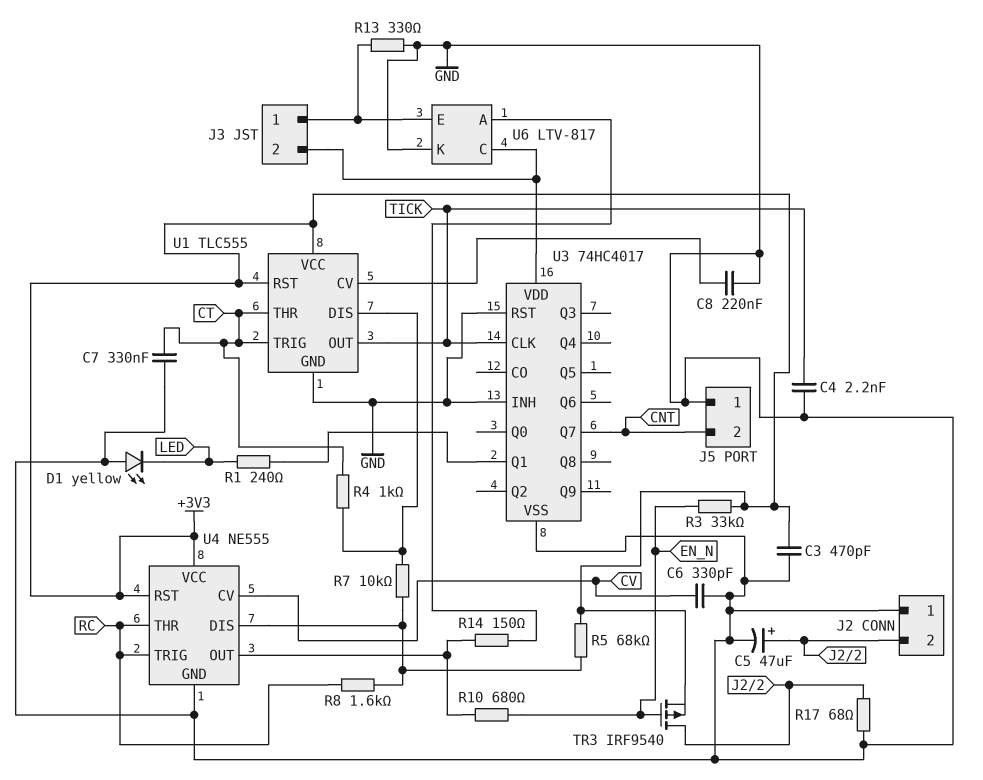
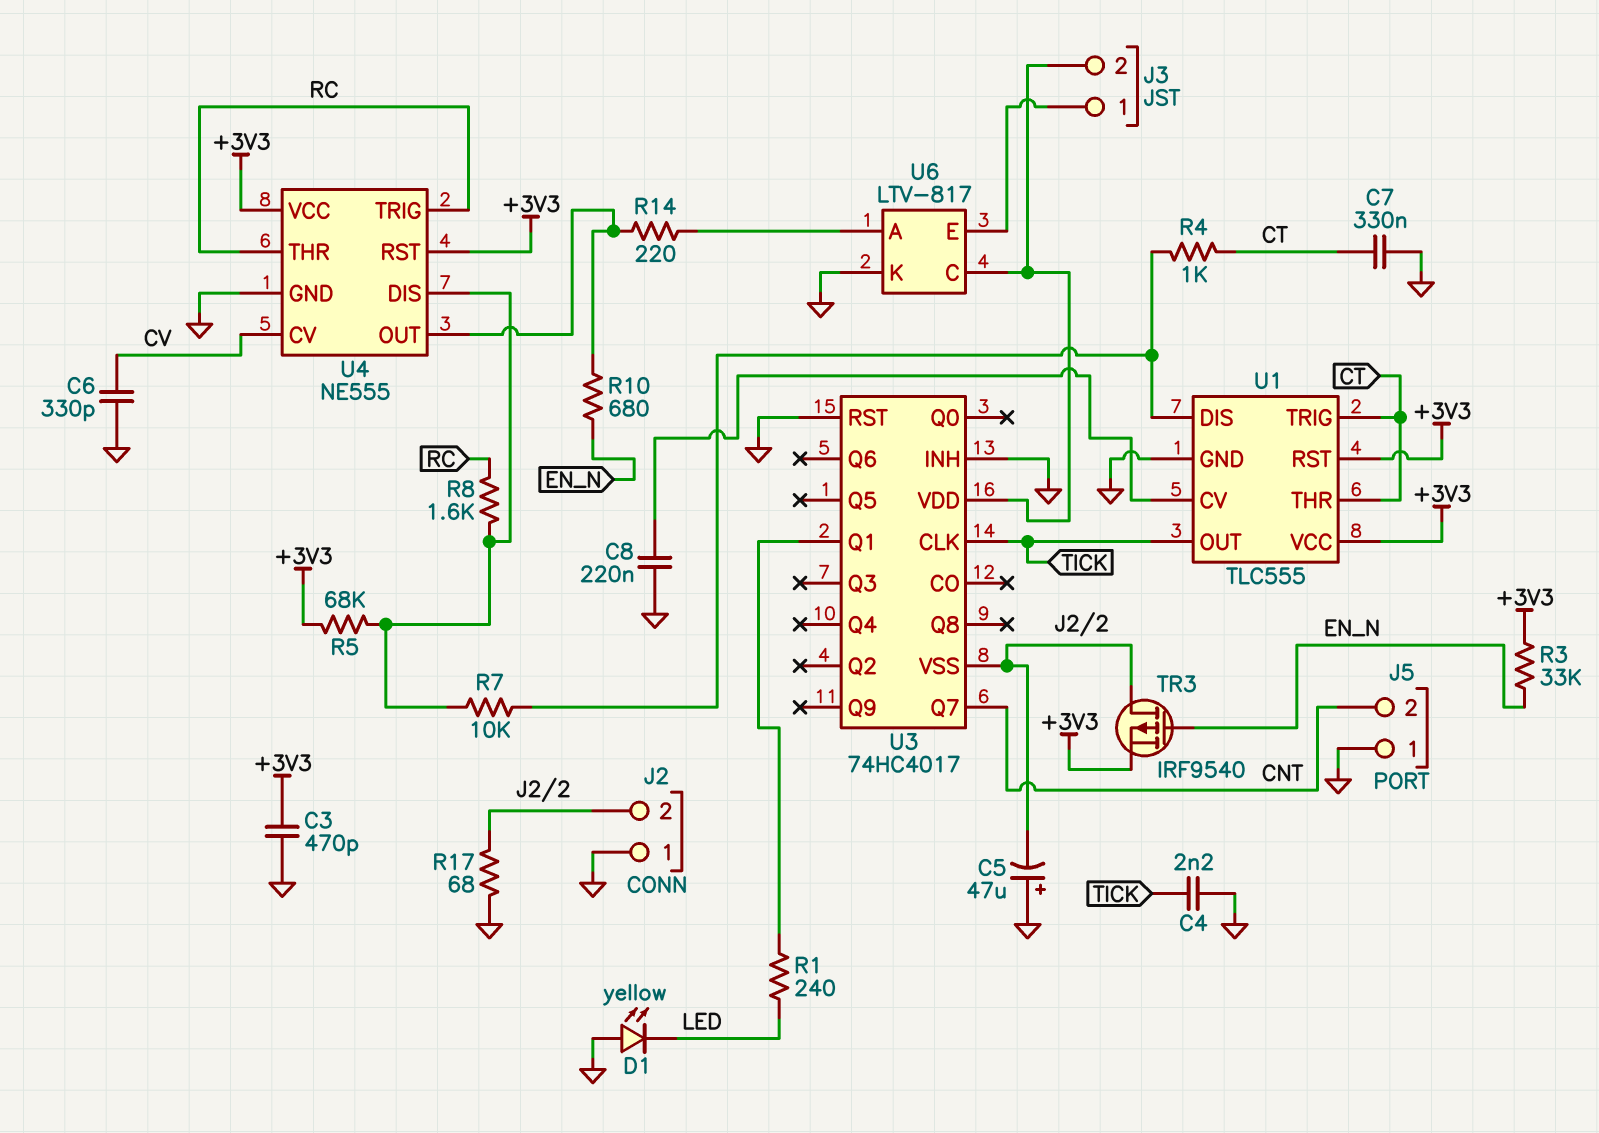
C5: 47uF (plus J2/2, minus GND) -> 47uF (plus GND, minus J2/2)
R13: 330 (GND, J3/1) -> none
R14: 150 (U4/OUT, U6/A) -> 220 (U4/OUT, U6/A)
U3 pin VSS: GND -> J2/2

